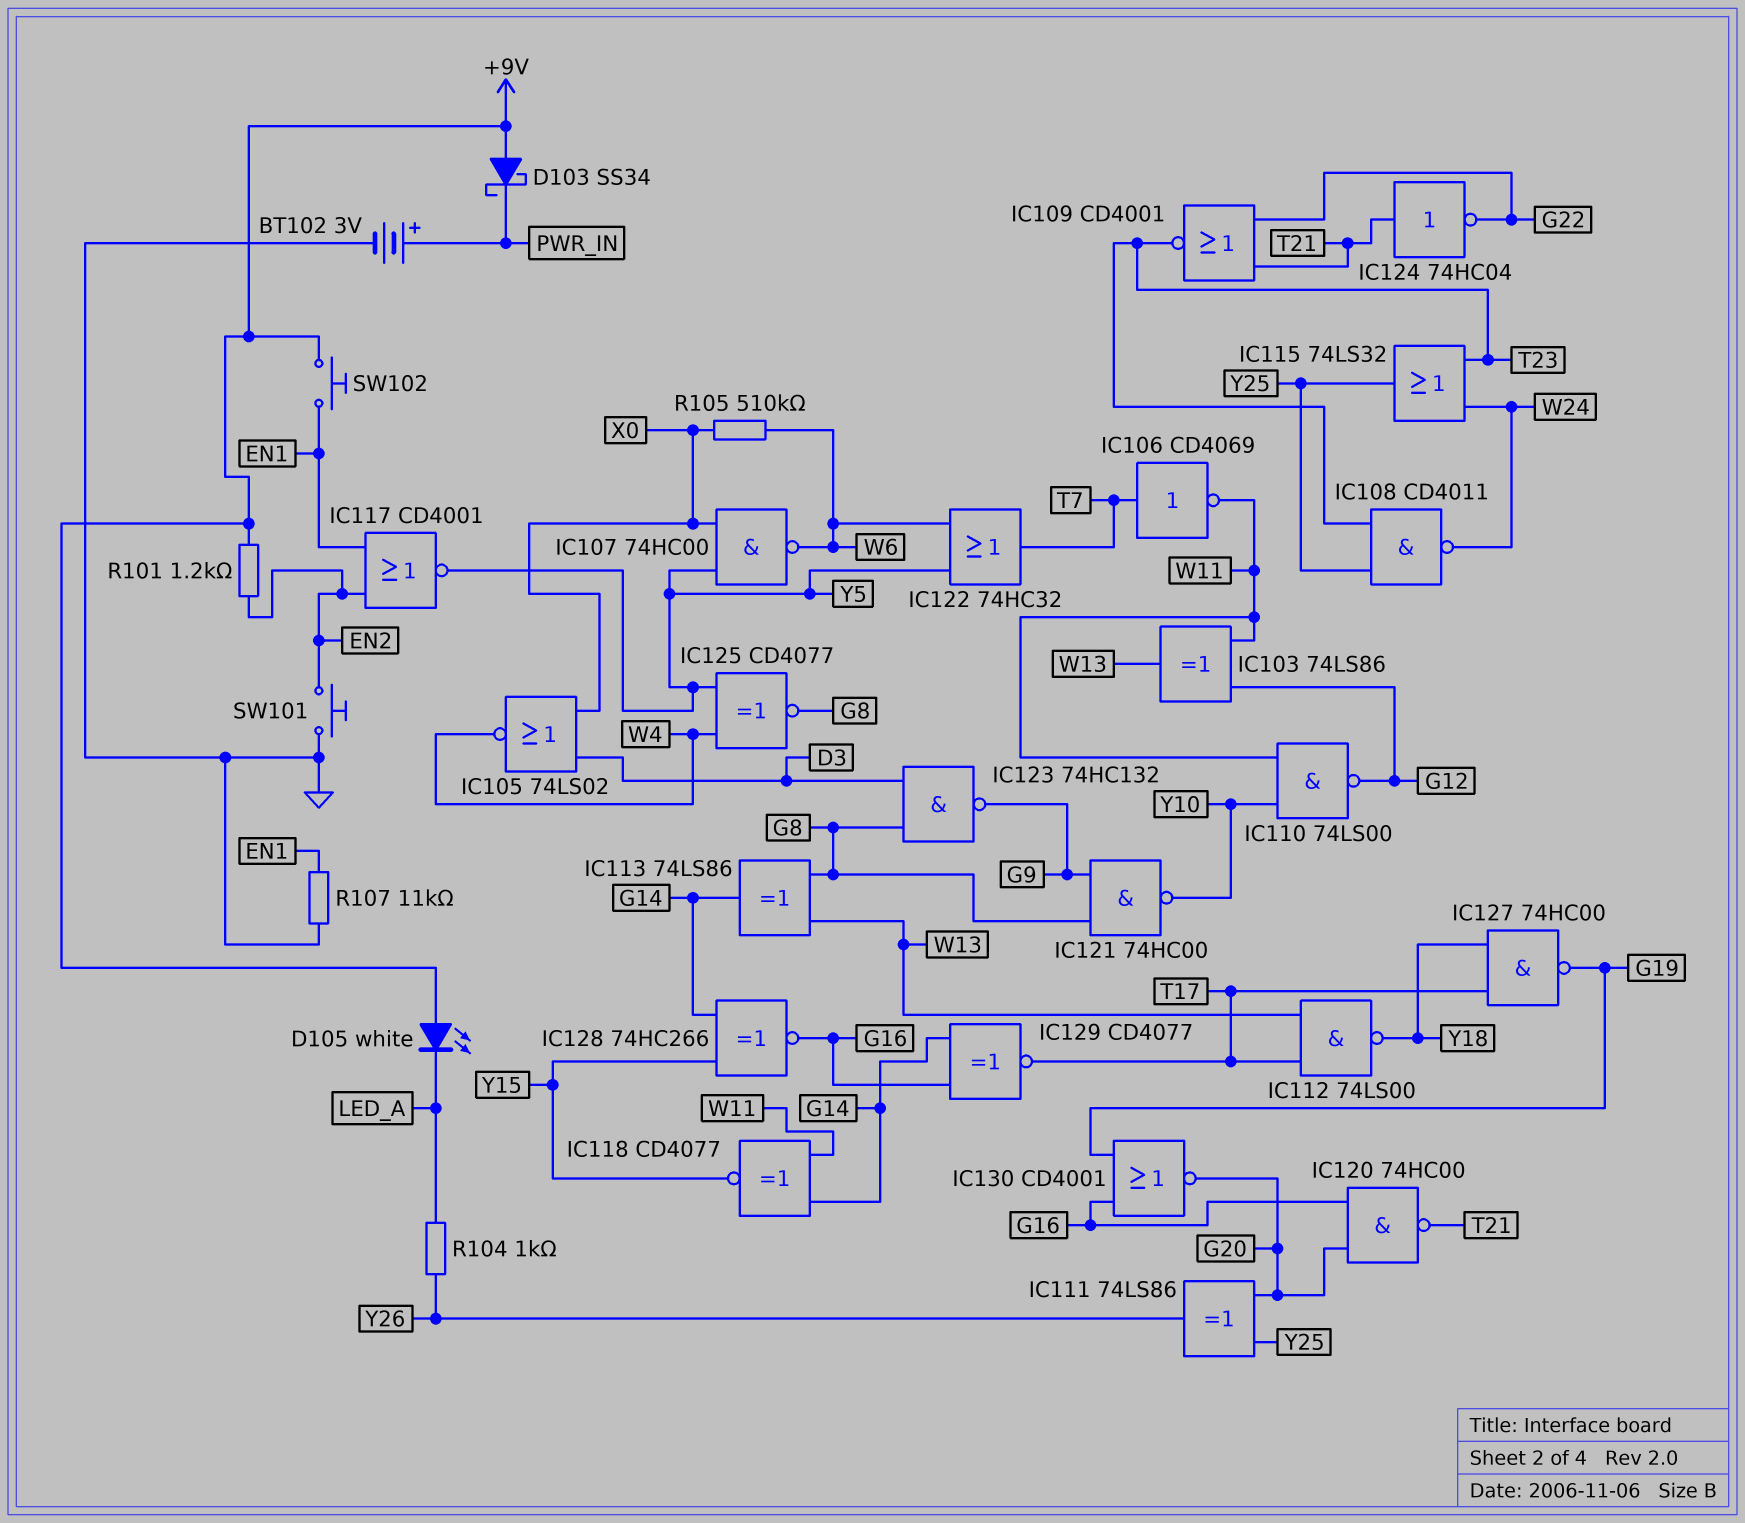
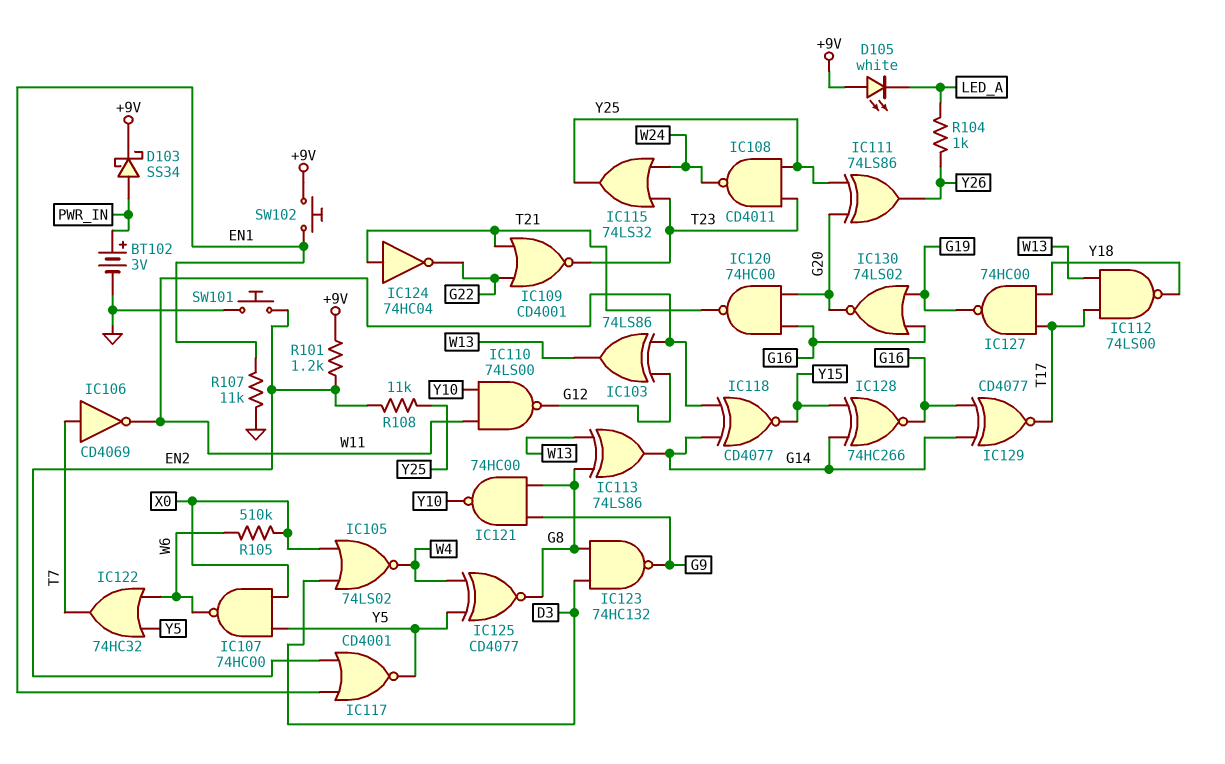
D103: schottky SS34 (A +9V, K PWR_IN) -> schottky SS34 (A PWR_IN, K +9V)
IC130: NOR CD4001 (in G16, in G19, out G20) -> NOR 74LS02 (in G16, in G19, out G20)
R108: none -> 11k (EN2, Y25)

